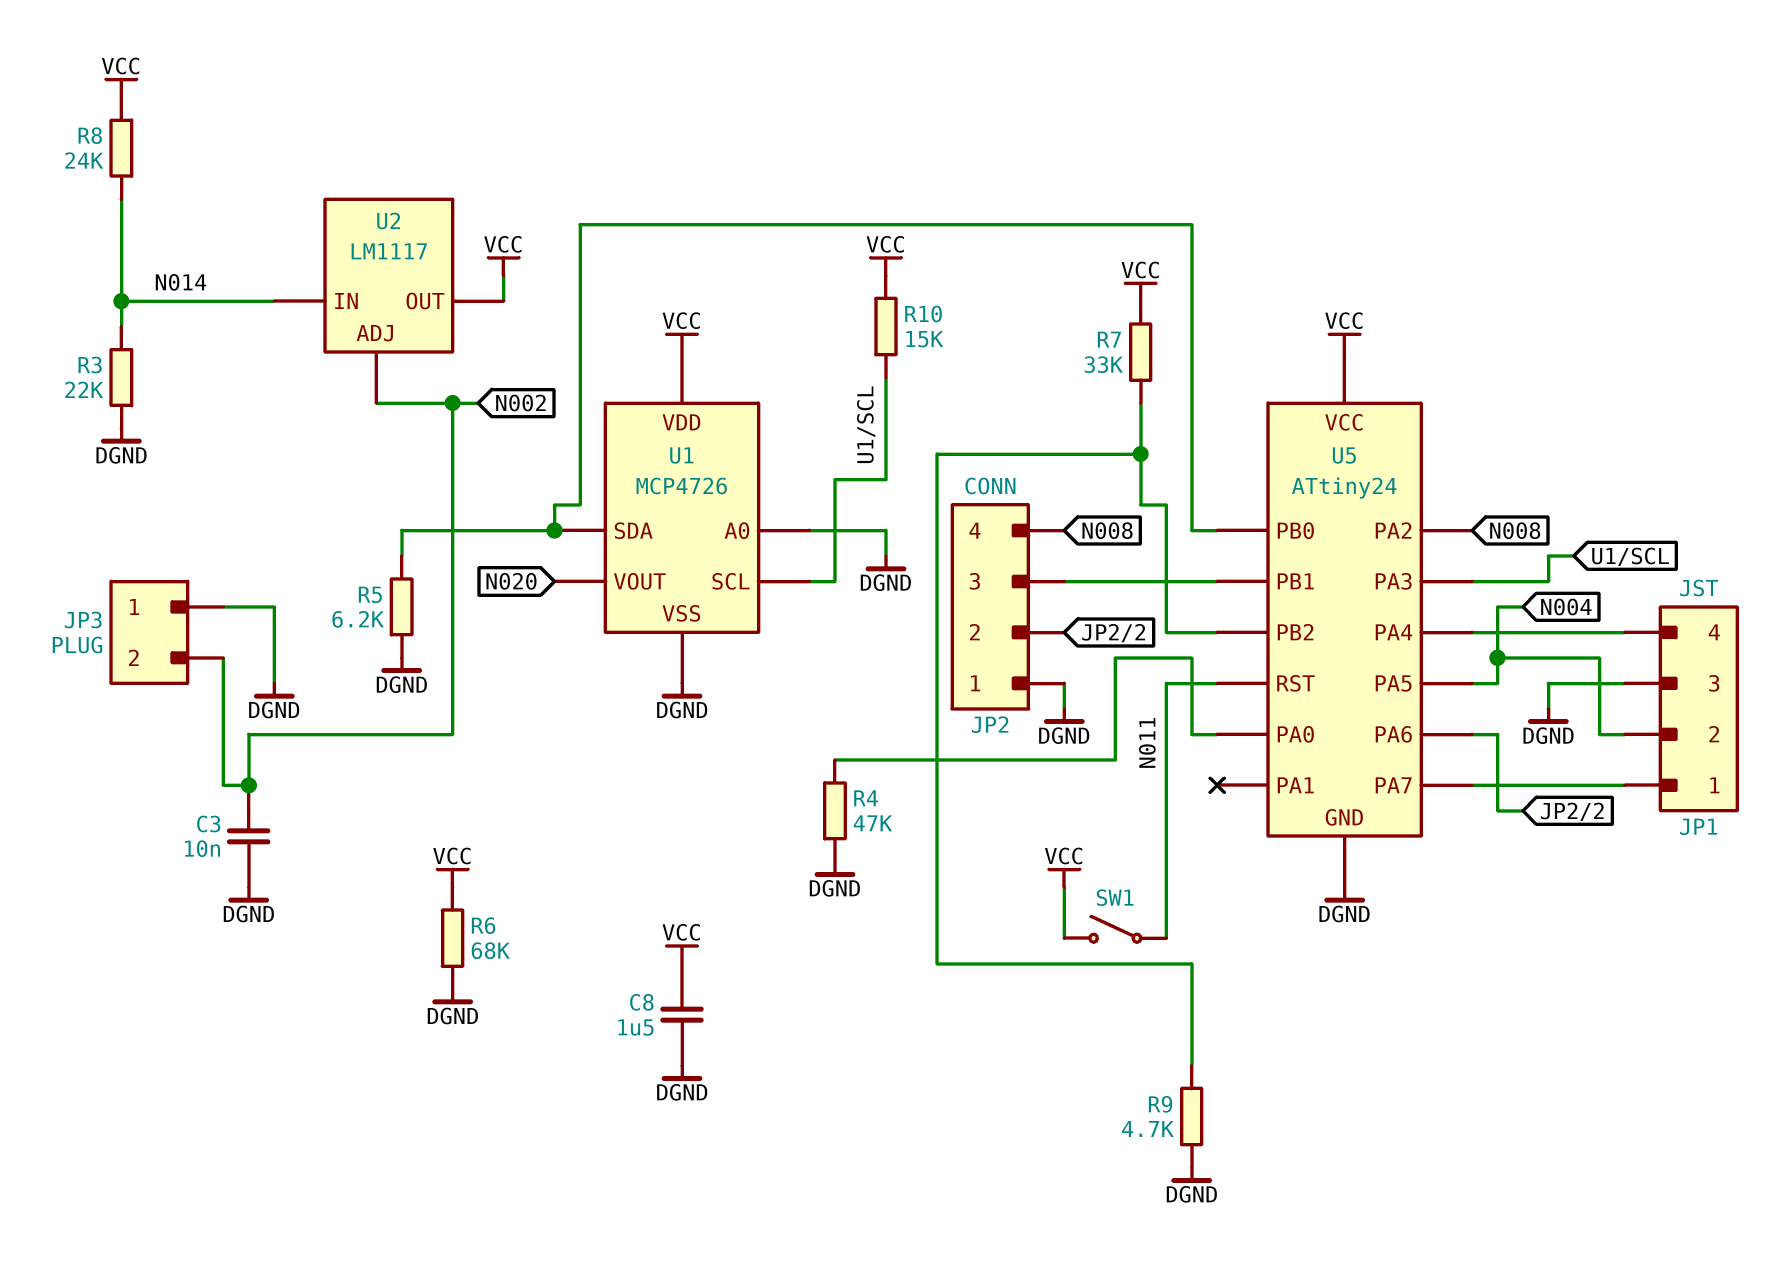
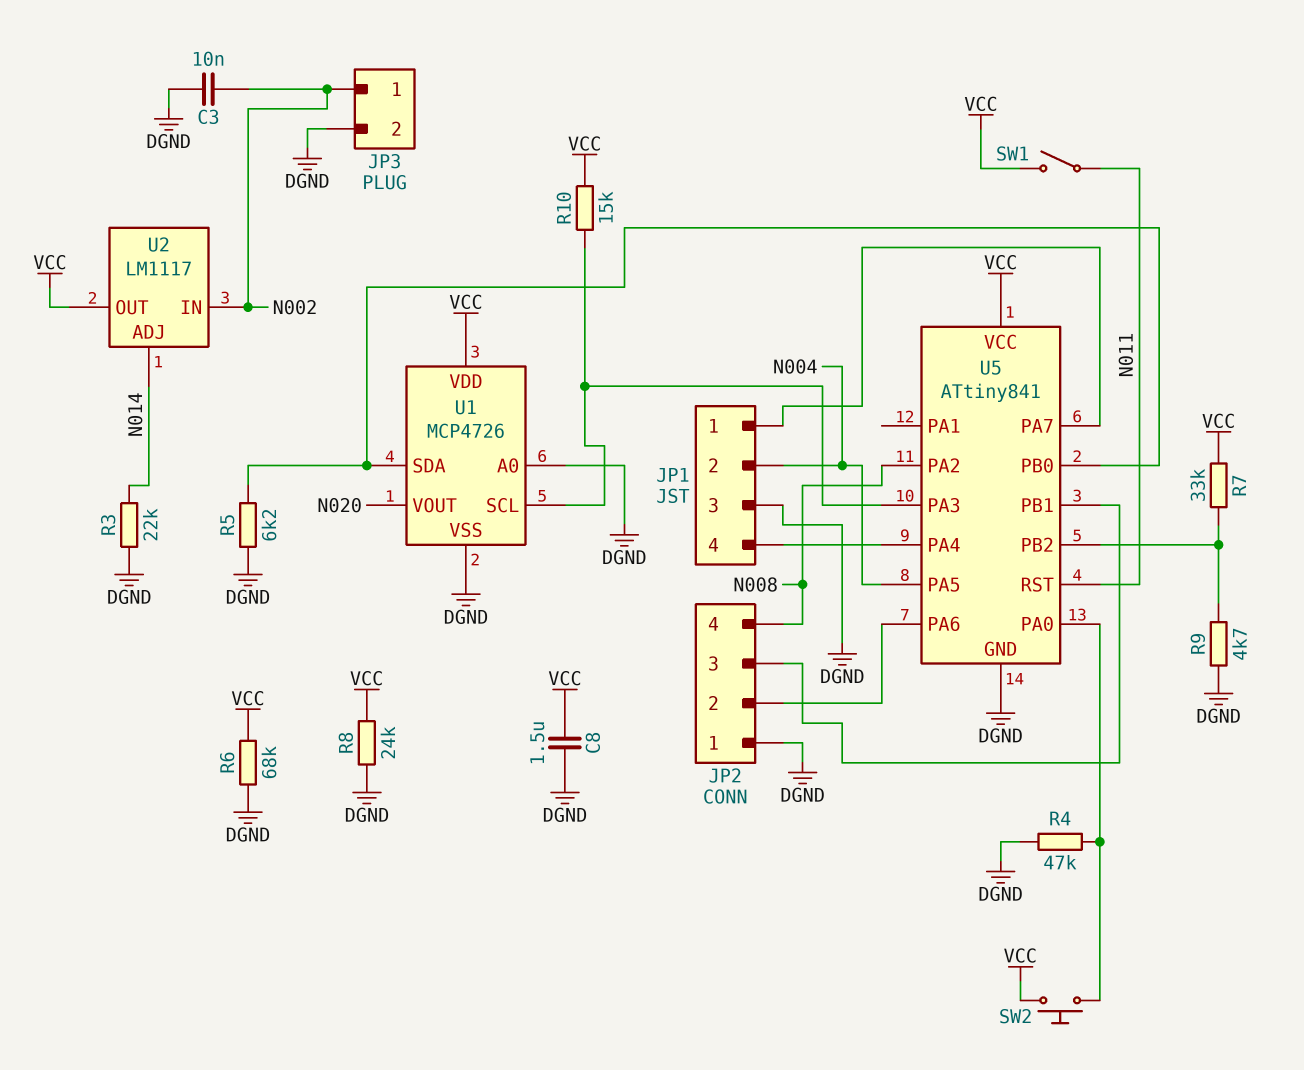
JP3 pin 1: DGND -> N002
JP3 pin 2: N002 -> DGND
R8: 24k (N014, VCC) -> 24k (DGND, VCC)
SW2: none -> button (U5/PA0, VCC)
U2 pin ADJ: N002 -> N014
U2 pin IN: N014 -> N002
U5: ATtiny24 -> ATtiny841

